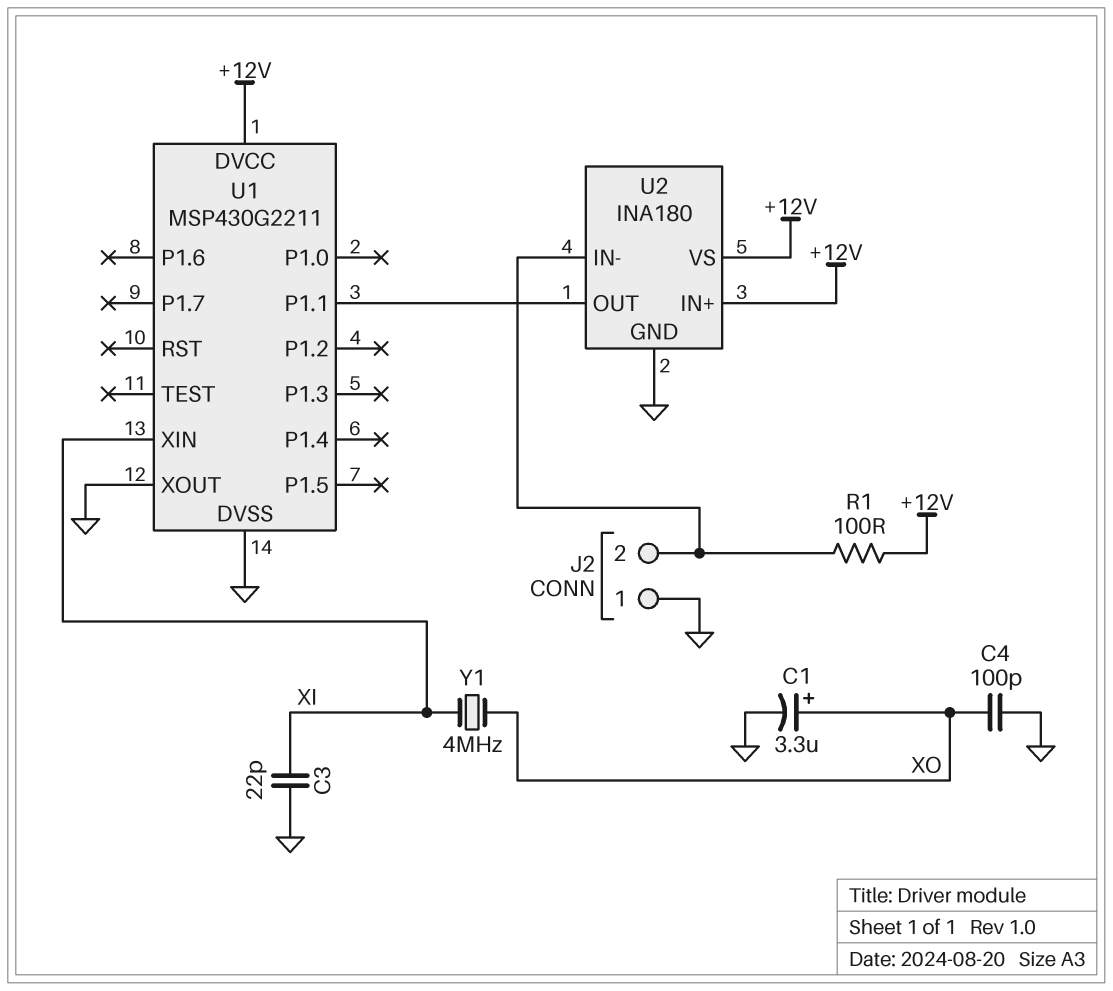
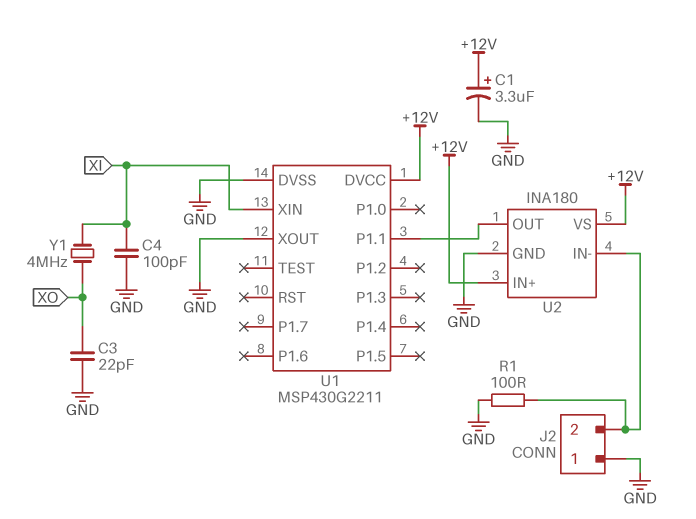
C1: 3.3uF (plus XO, minus GND) -> 3.3uF (plus +12V, minus GND)
C3: 22pF (GND, XI) -> 22pF (GND, XO)
C4: 100pF (GND, XO) -> 100pF (GND, XI)
R1: 100 (+12V, J2/2) -> 100 (GND, J2/2)

